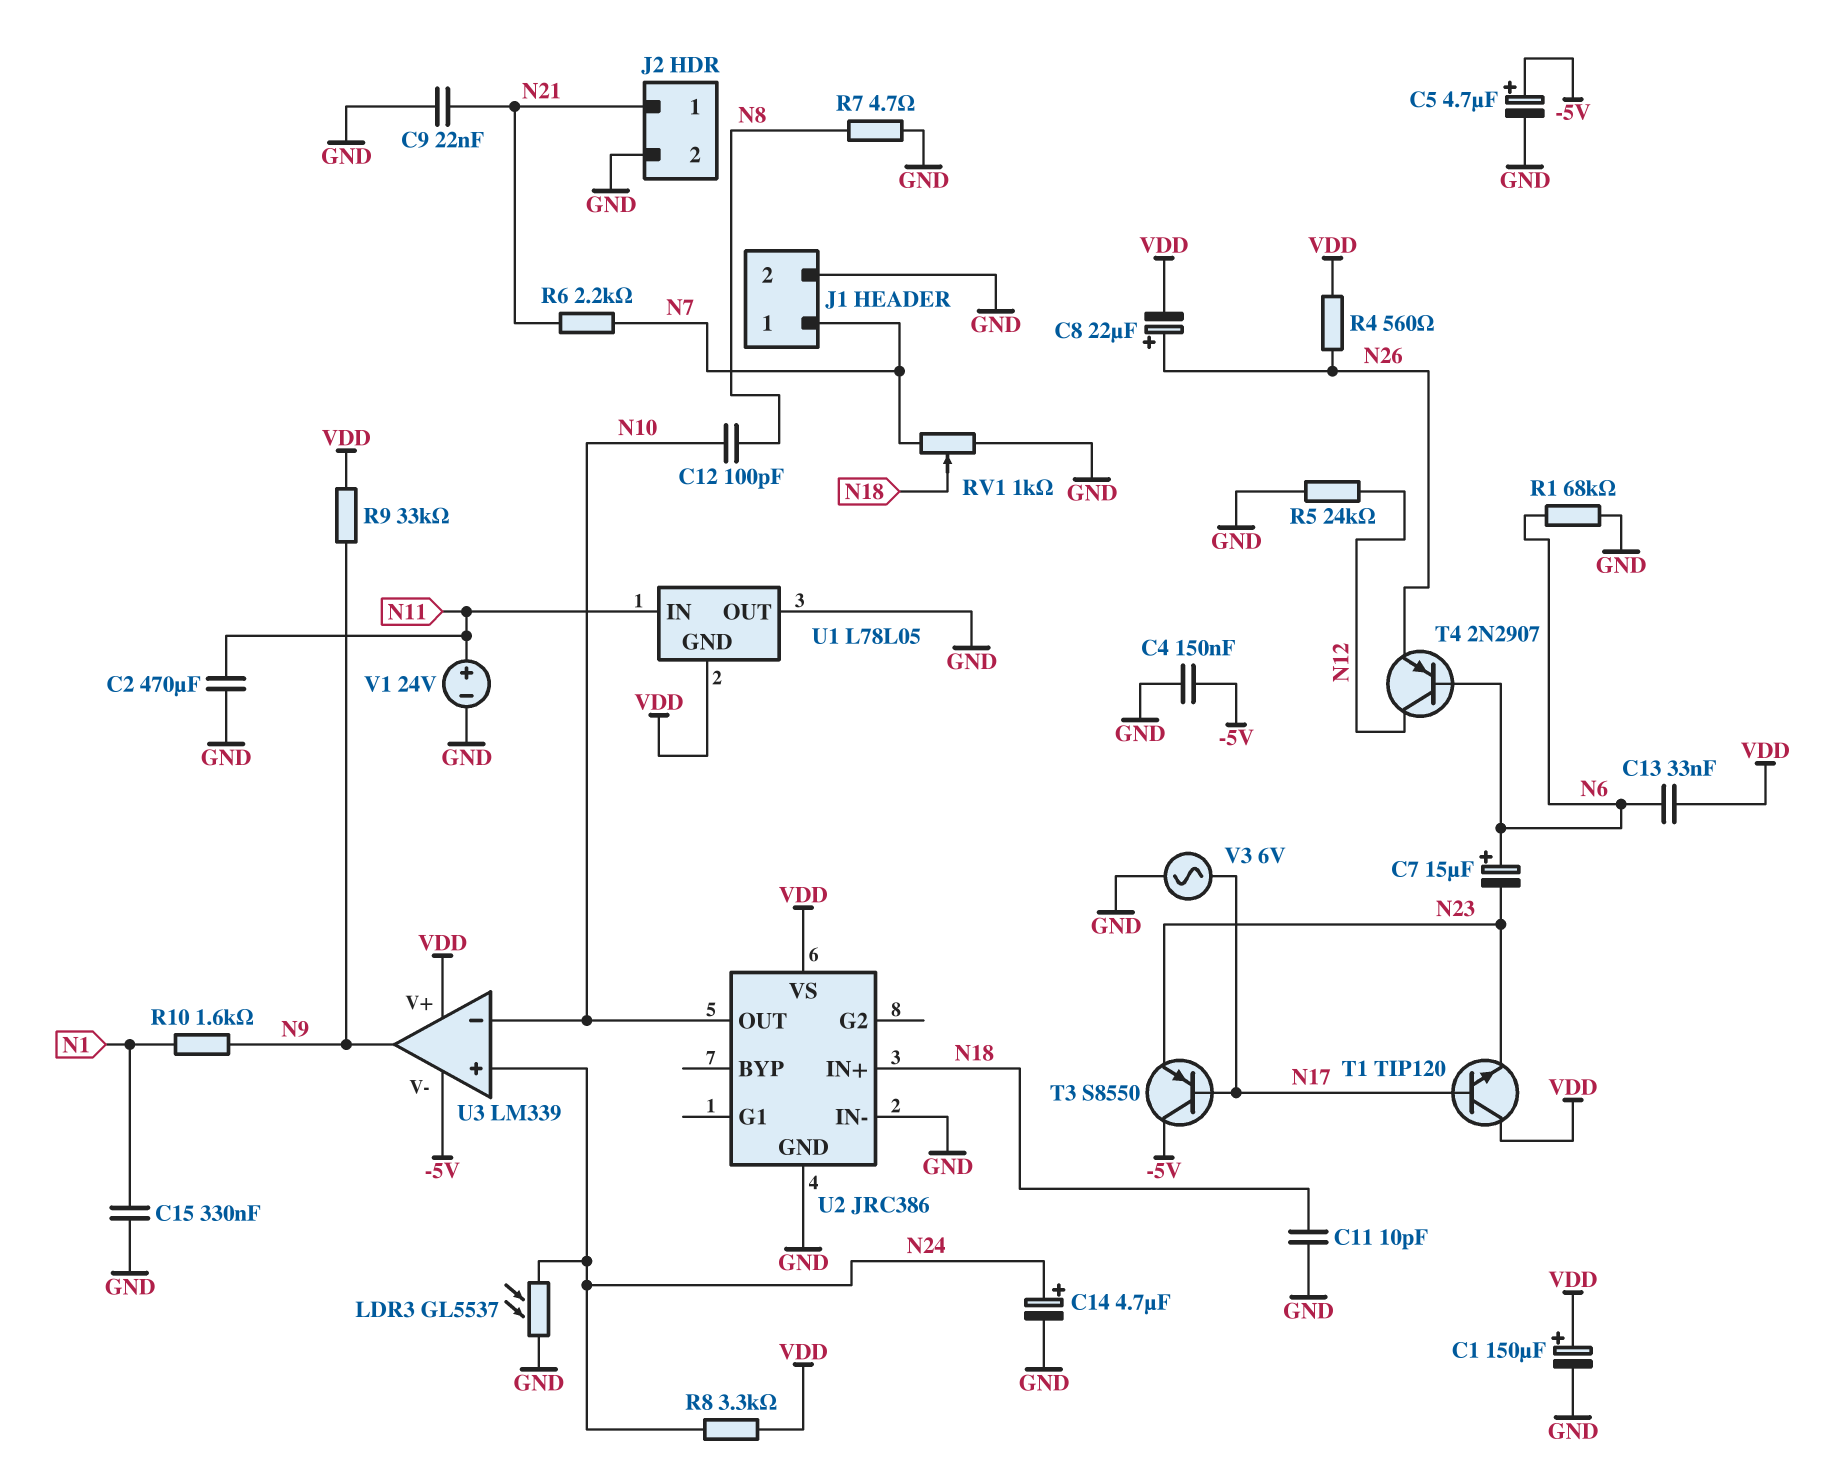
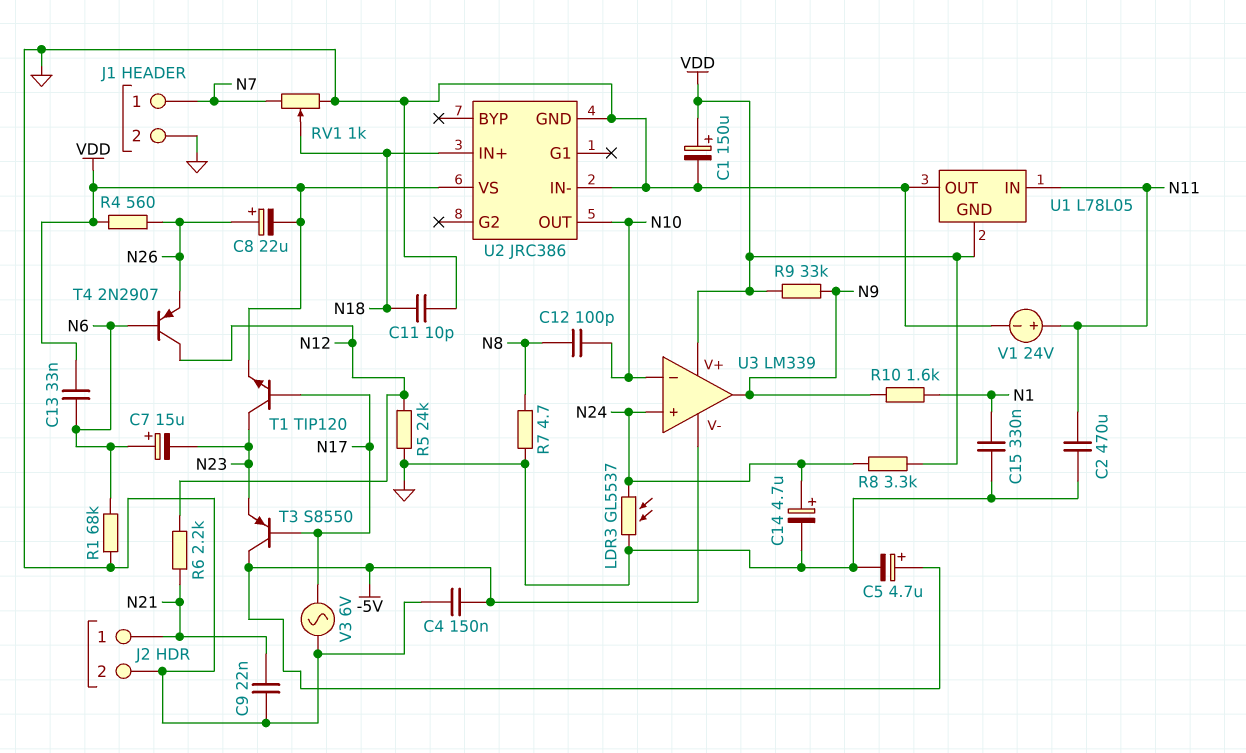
R6: 2.2k (N7, N21) -> 2.2k (N12, N21)
T1: NPN TIP120 (B N17, C VDD, E N23) -> NPN TIP120 (B N17, C N23, E VDD)

